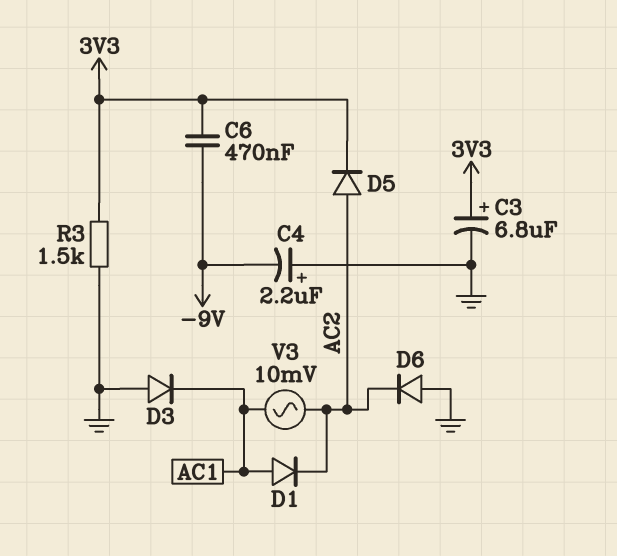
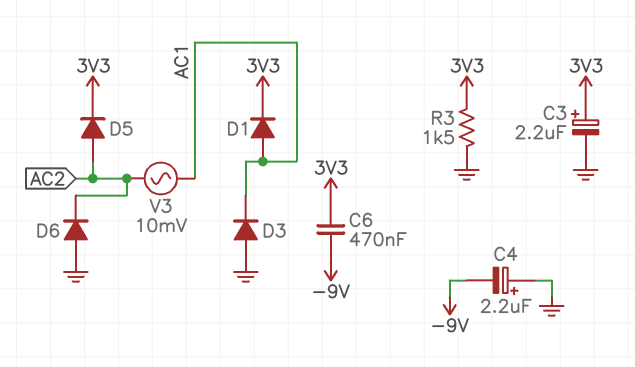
C3: 6.8uF (plus 3V3, minus GND) -> 2.2uF (plus 3V3, minus GND)
D1: diode (A AC1, K AC2) -> diode (A AC1, K 3V3)

